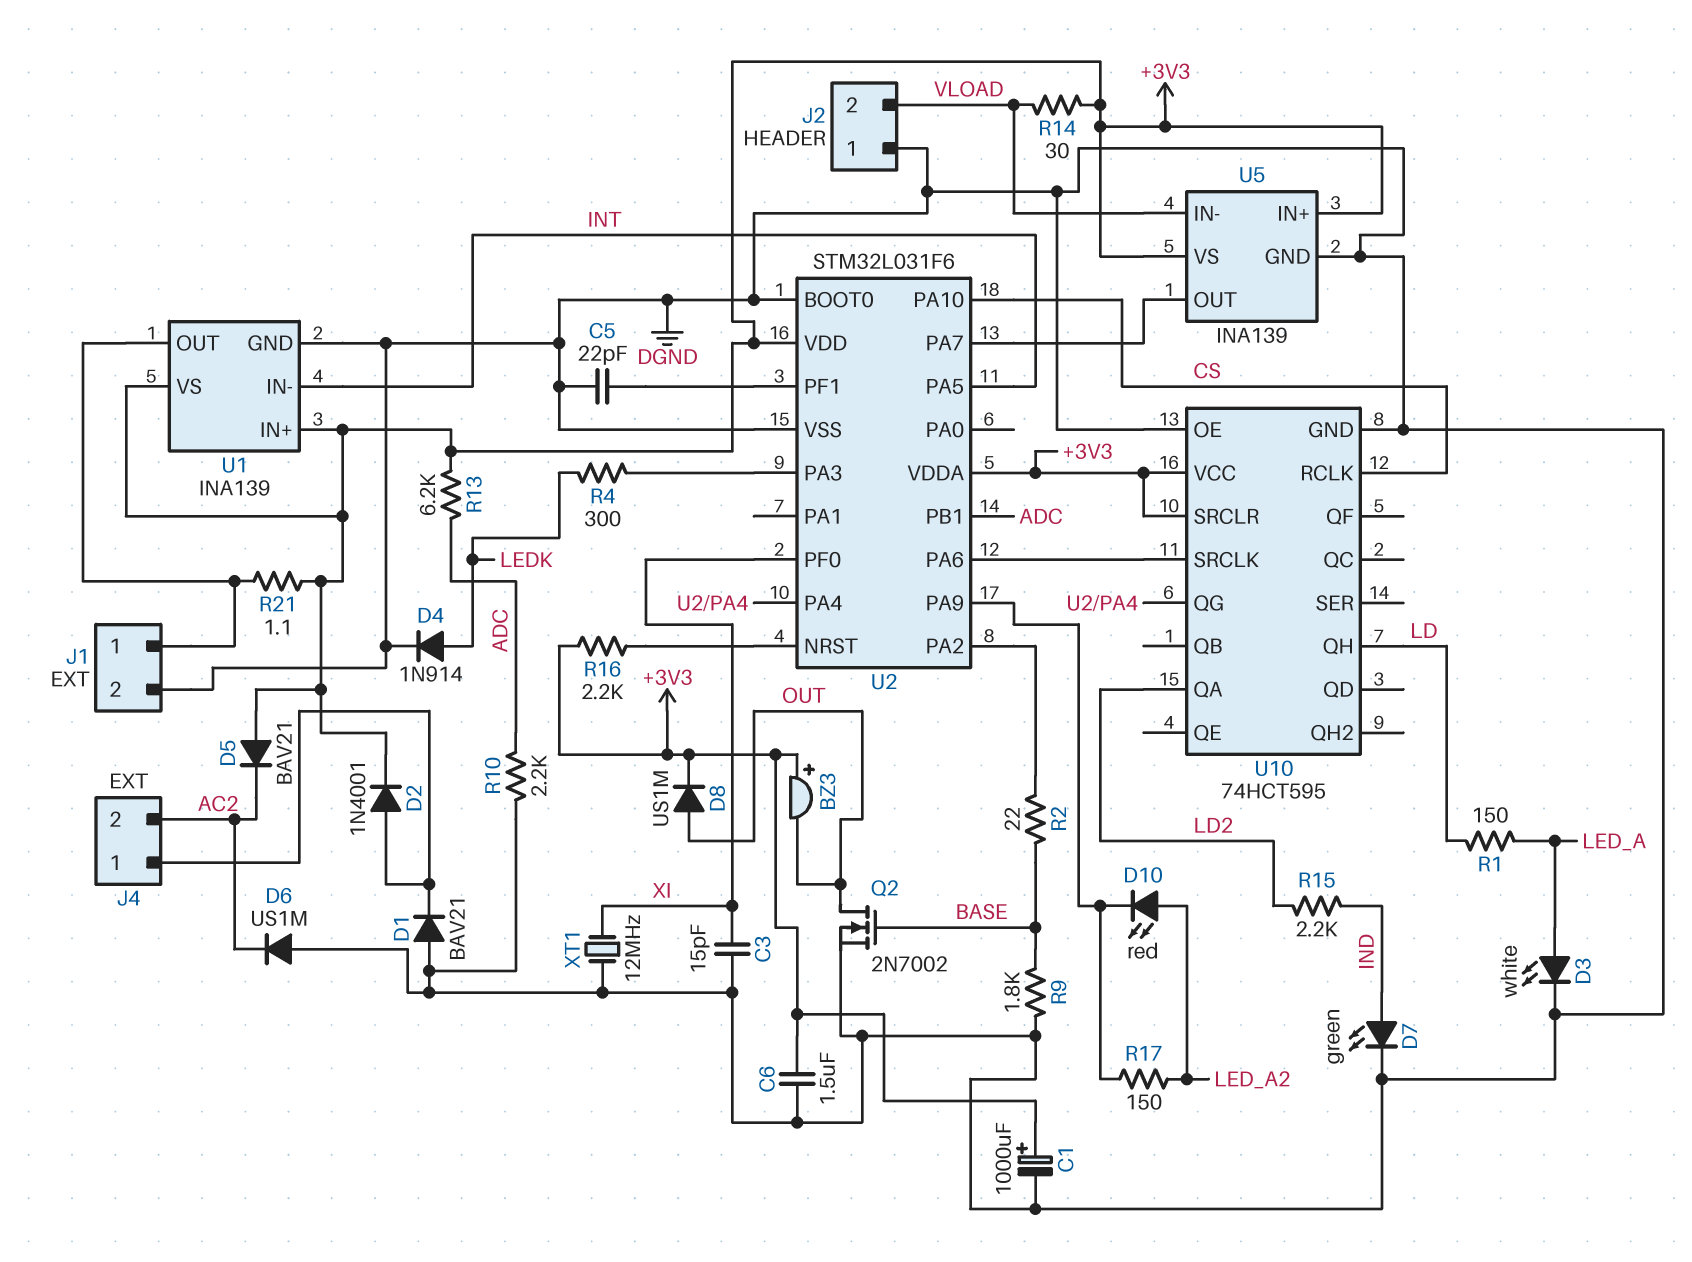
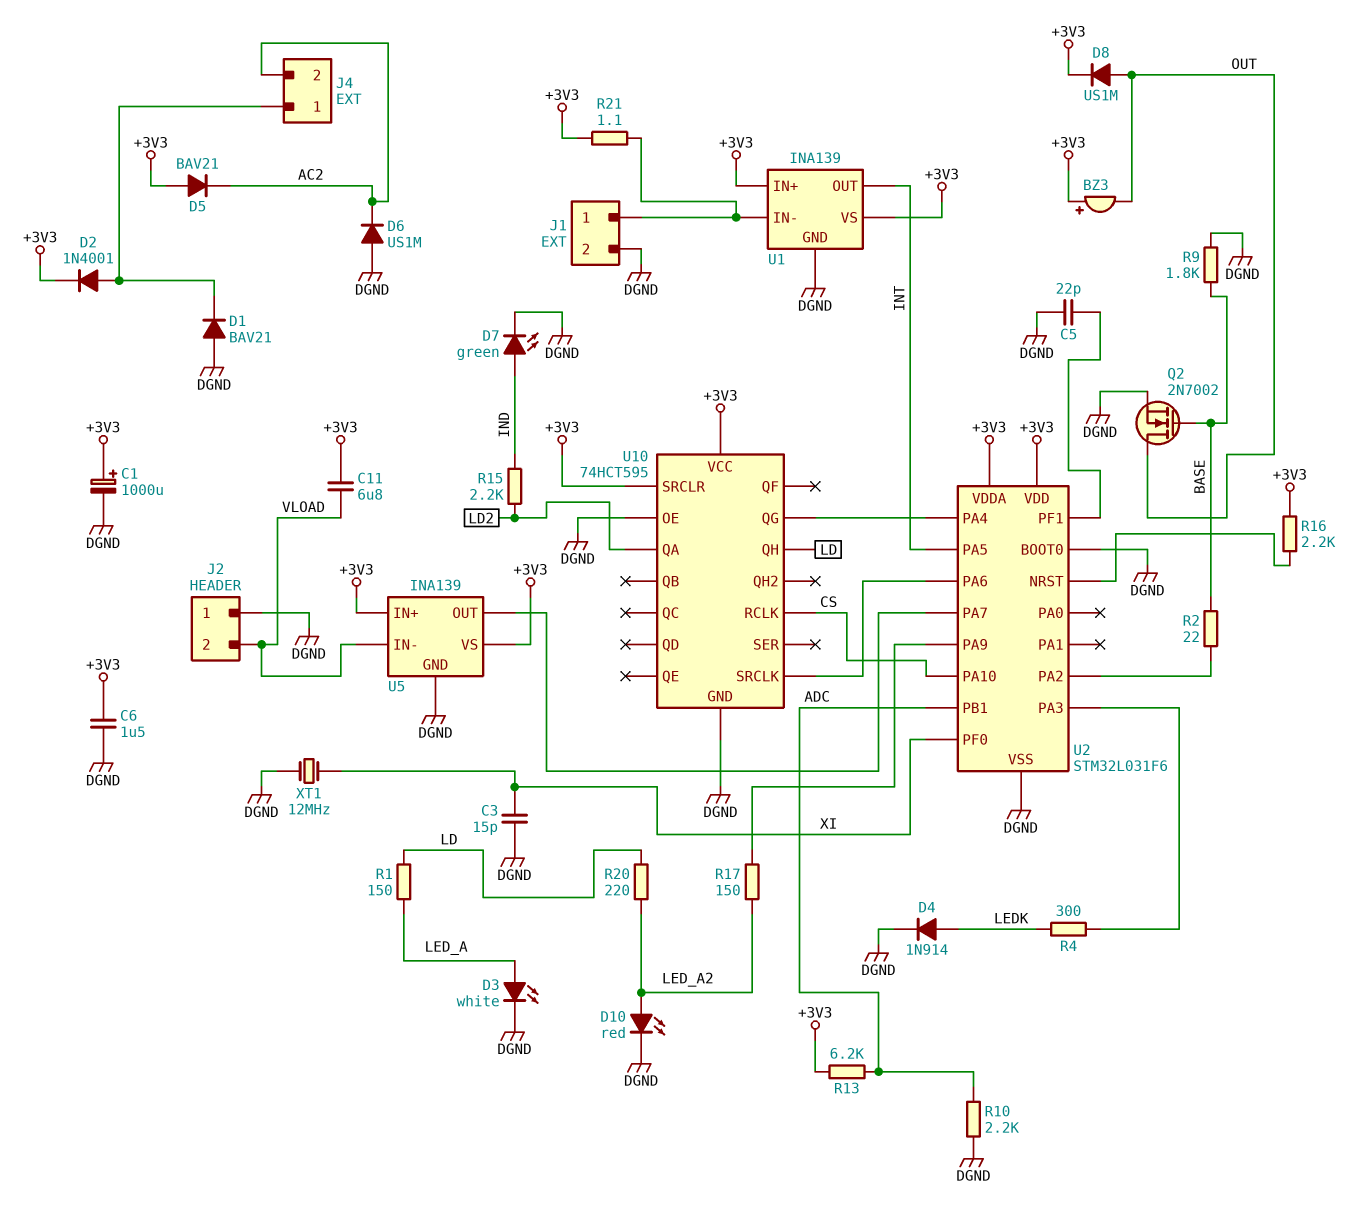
C11: none -> 6.8uF (+3V3, VLOAD)
D10: LED red (A LED_A2, K U2/PA9) -> LED red (A LED_A2, K DGND)
R14: 30 (+3V3, VLOAD) -> none
R20: none -> 220 (LD, LED_A2)
U1 pin IN-: INT -> J1/1
U1 pin OUT: J1/1 -> INT

